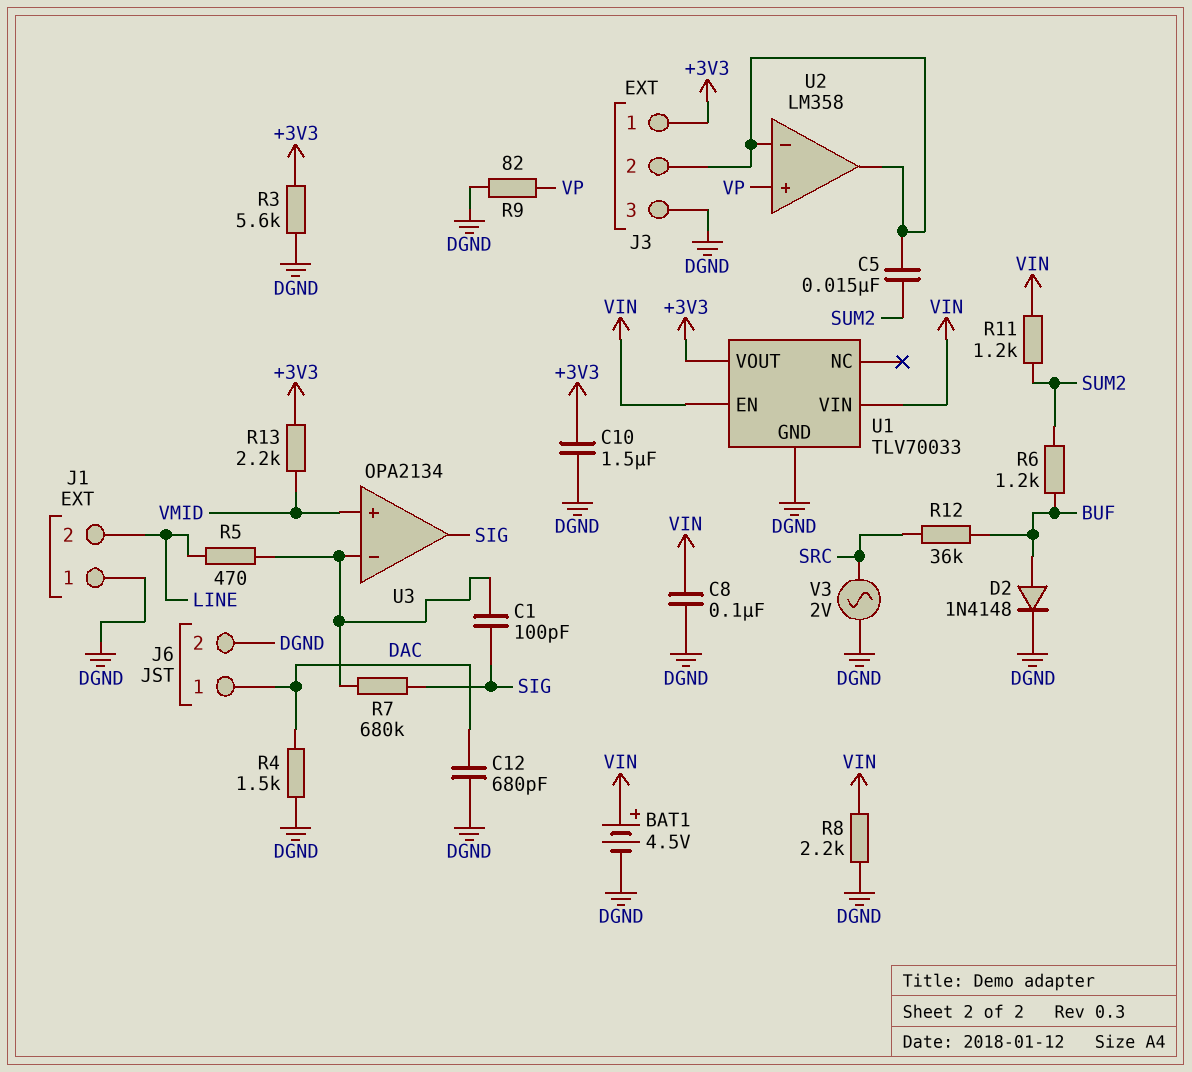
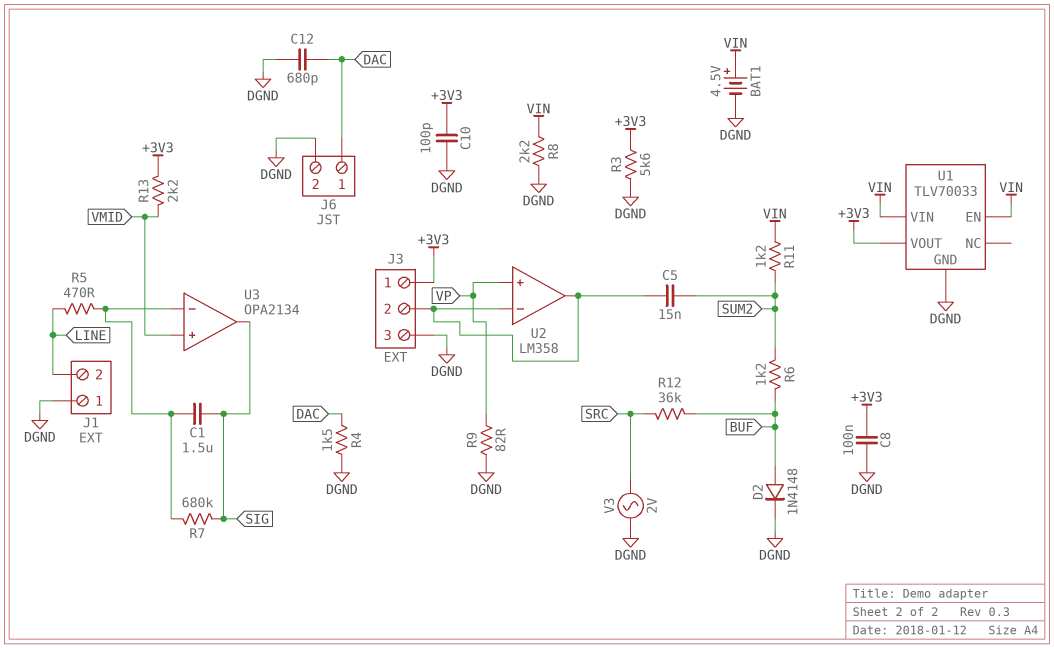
C1: 100pF (SIG, U3/in-) -> 1.5uF (SIG, U3/in-)
C8: 100nF (DGND, VIN) -> 100nF (+3V3, DGND)
C10: 1.5uF (+3V3, DGND) -> 100pF (+3V3, DGND)

